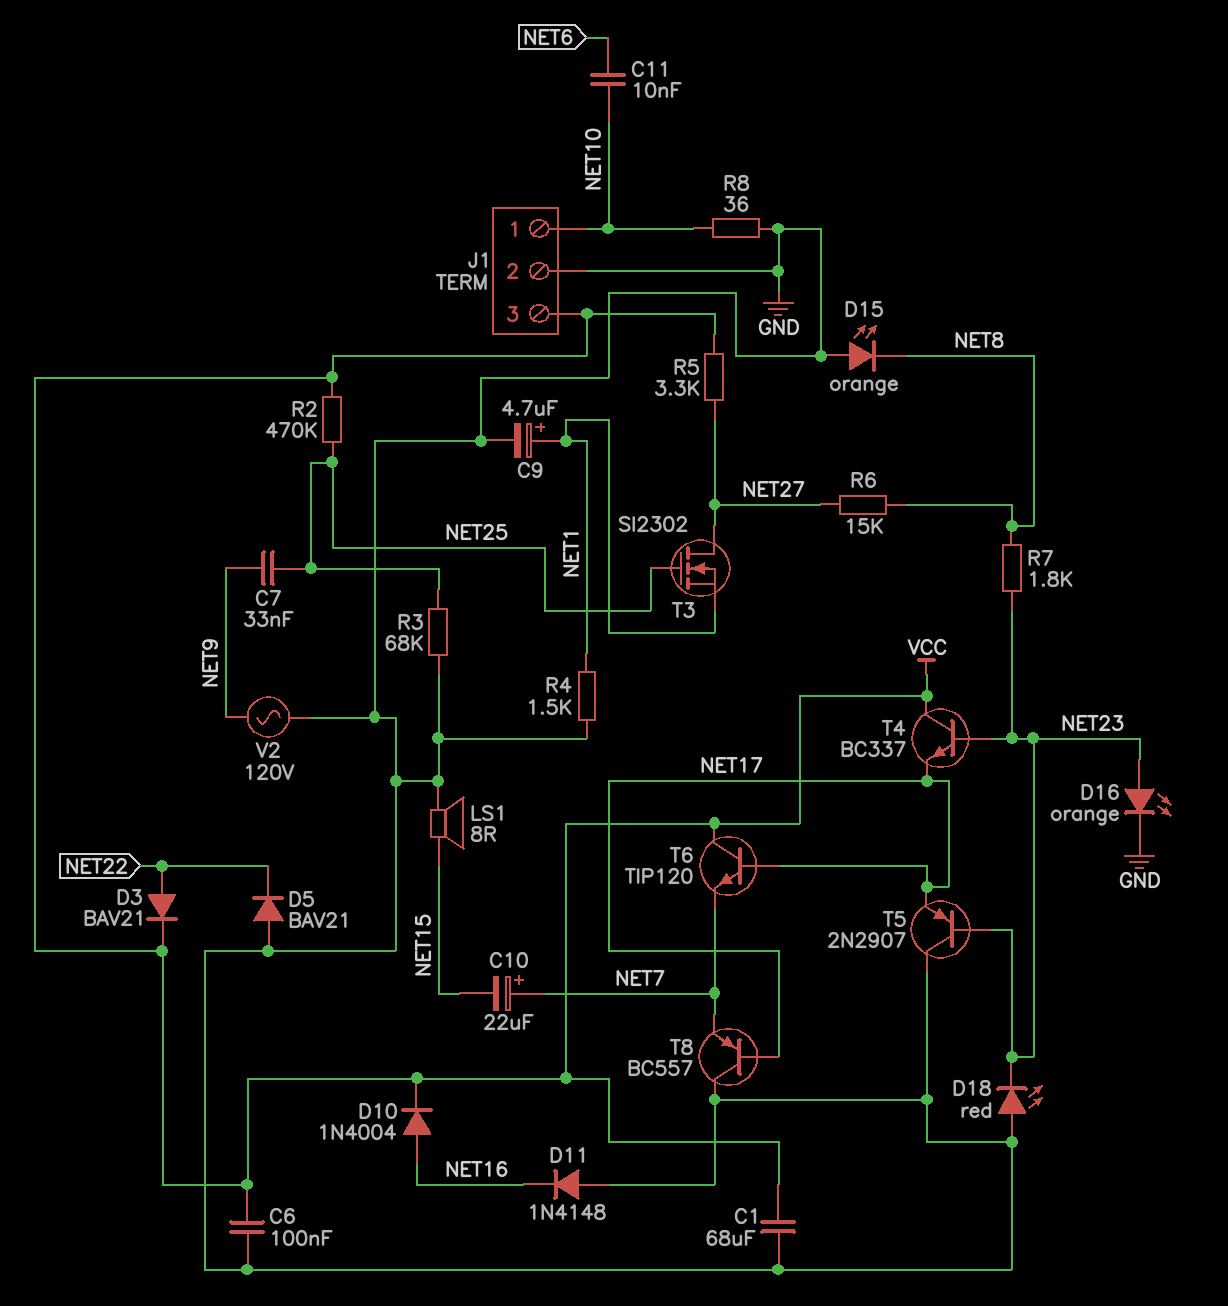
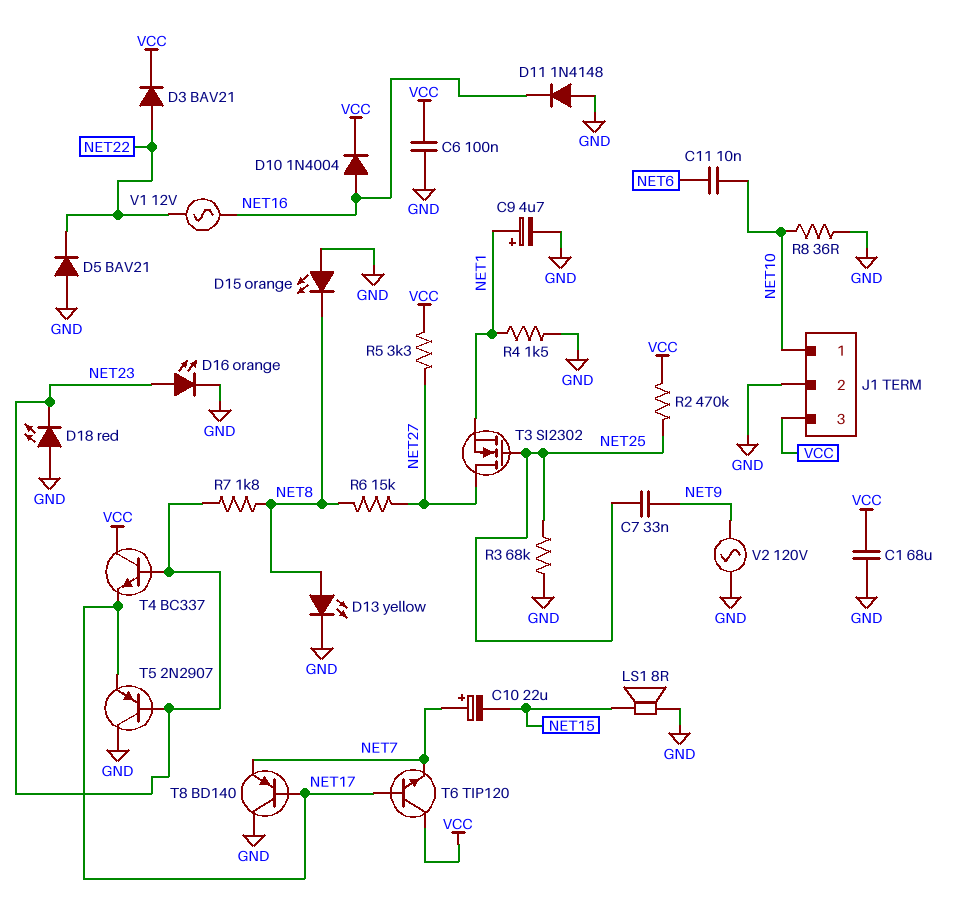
D13: none -> LED yellow (A NET8, K GND)
T8: PNP BC557 (B NET17, C GND, E NET7) -> PNP BD140 (B NET17, C GND, E NET7)
V1: none -> AC 12V (NET16, NET22)

